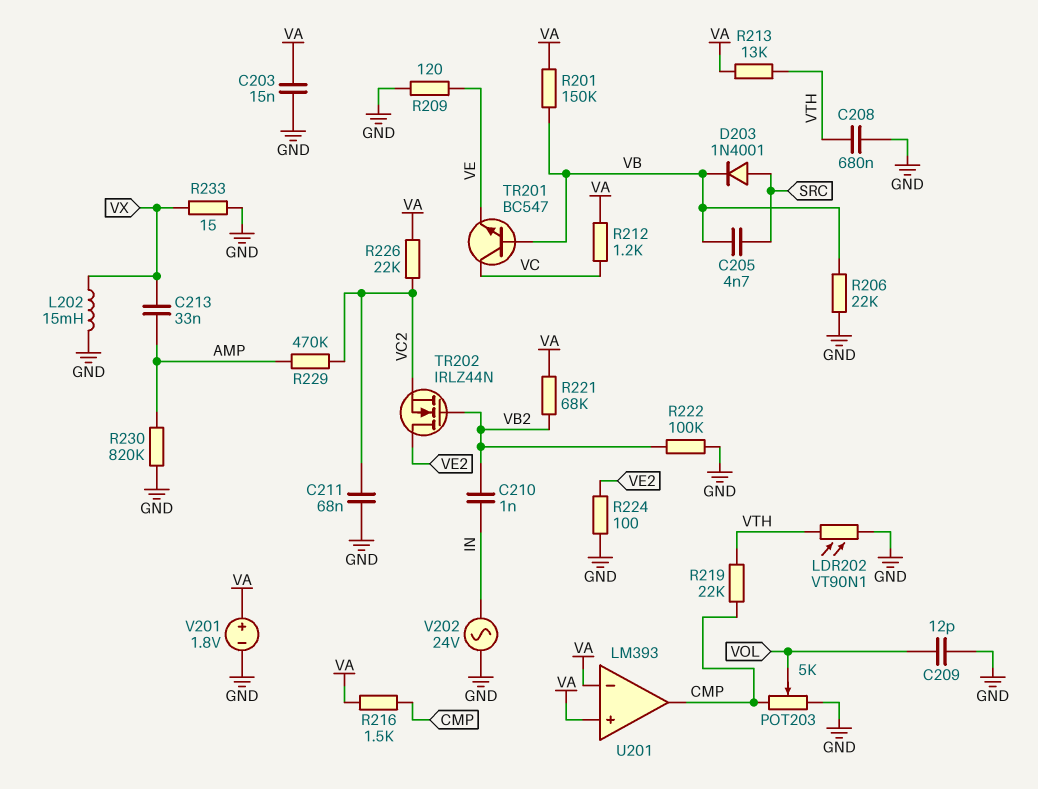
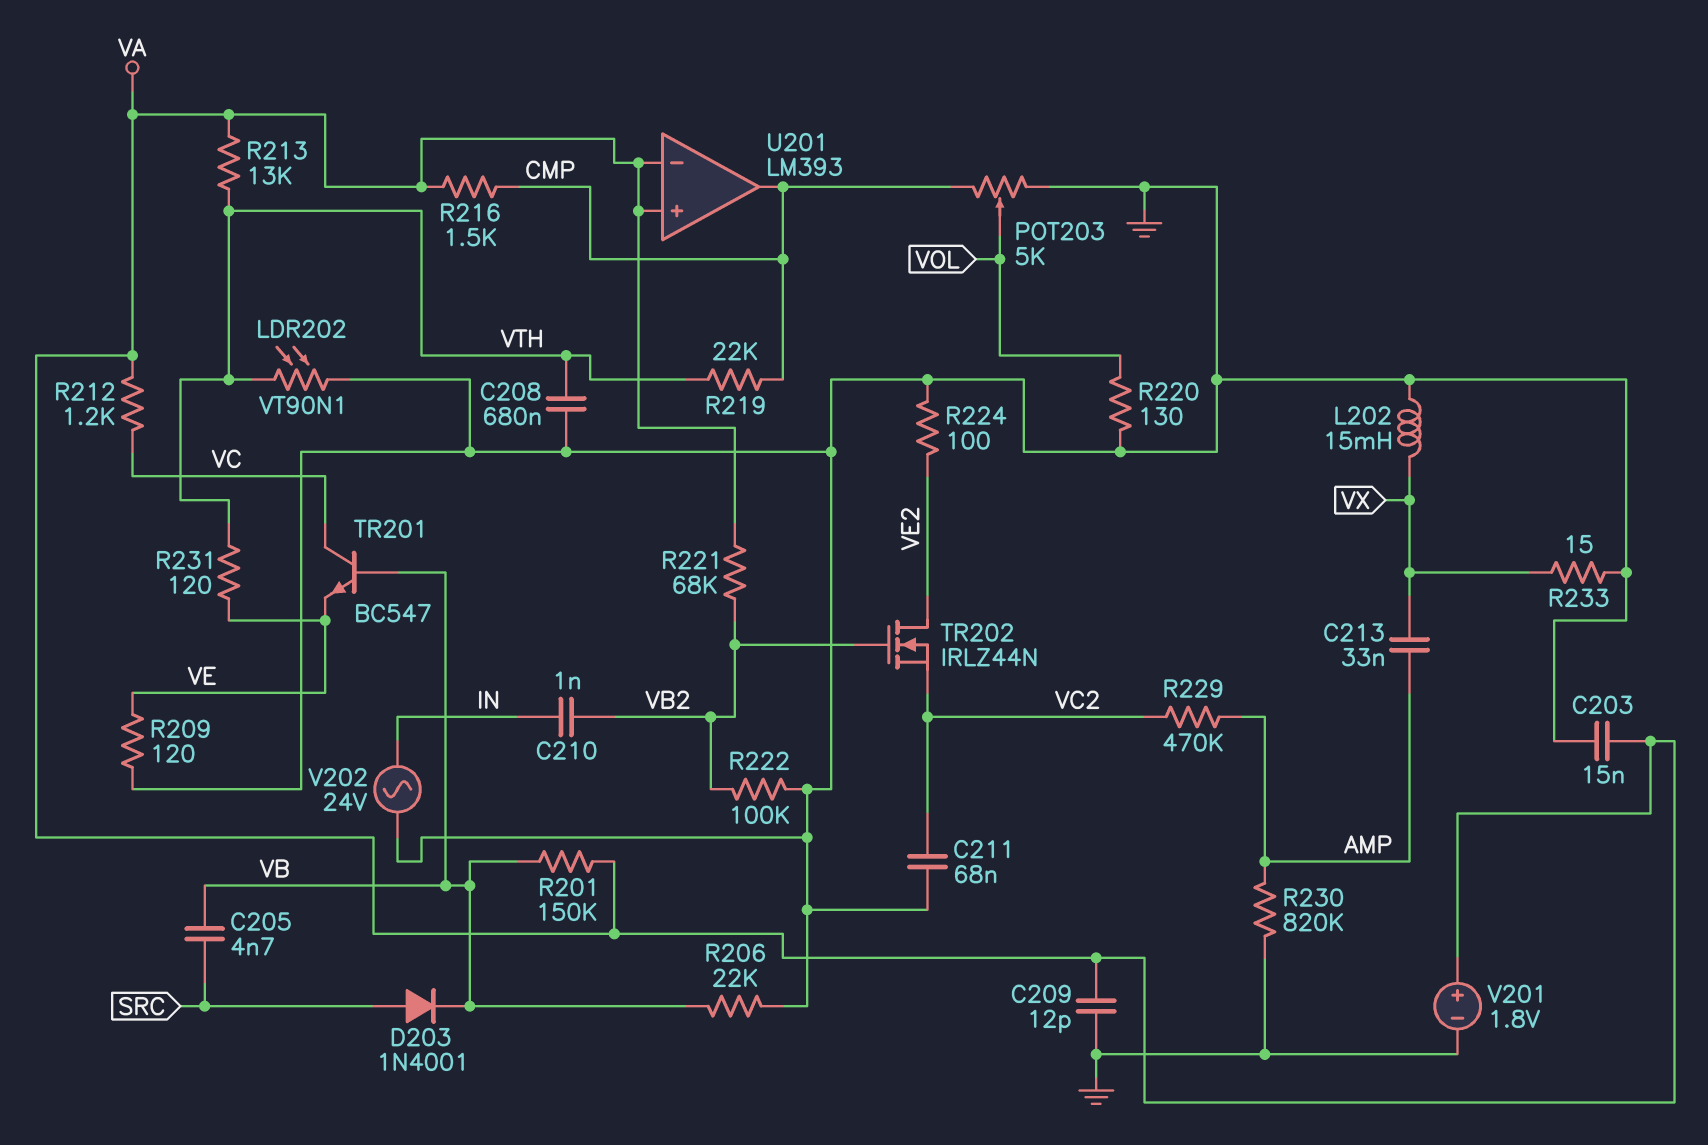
C209: 12pF (GND, VOL) -> 12pF (GND, VA)
R220: none -> 130 (GND, VOL)
R226: 22k (VA, VC2) -> none
R231: none -> 120 (VE, VTH)

